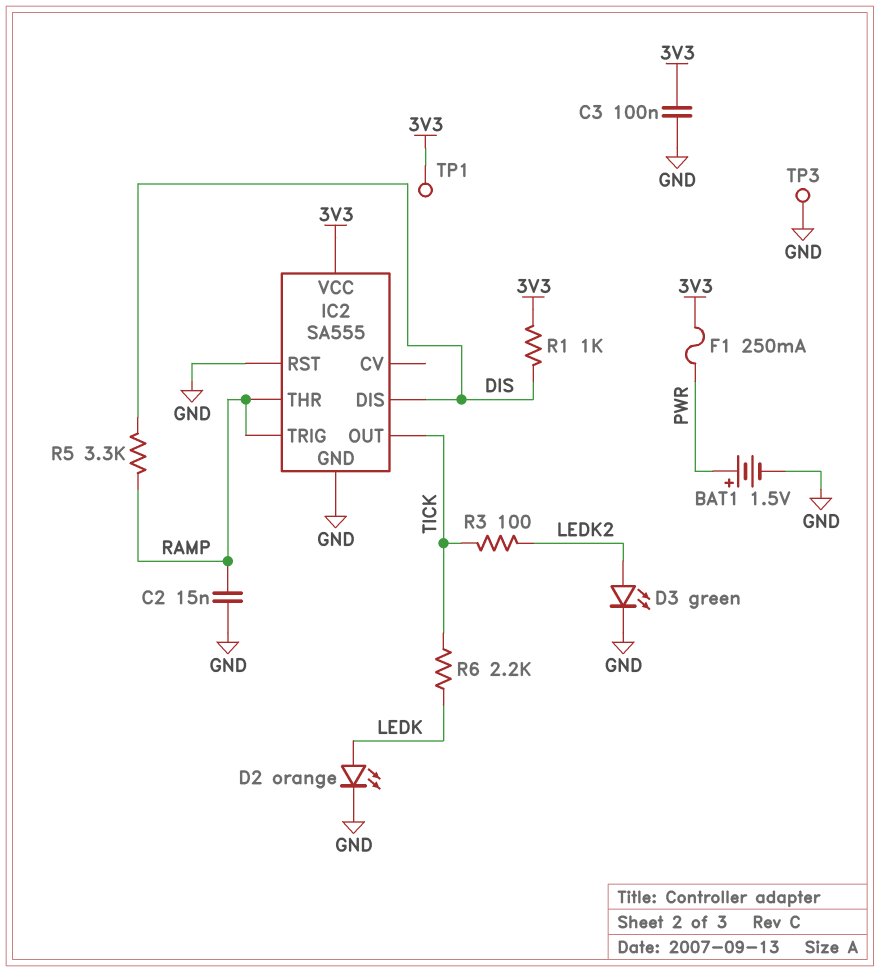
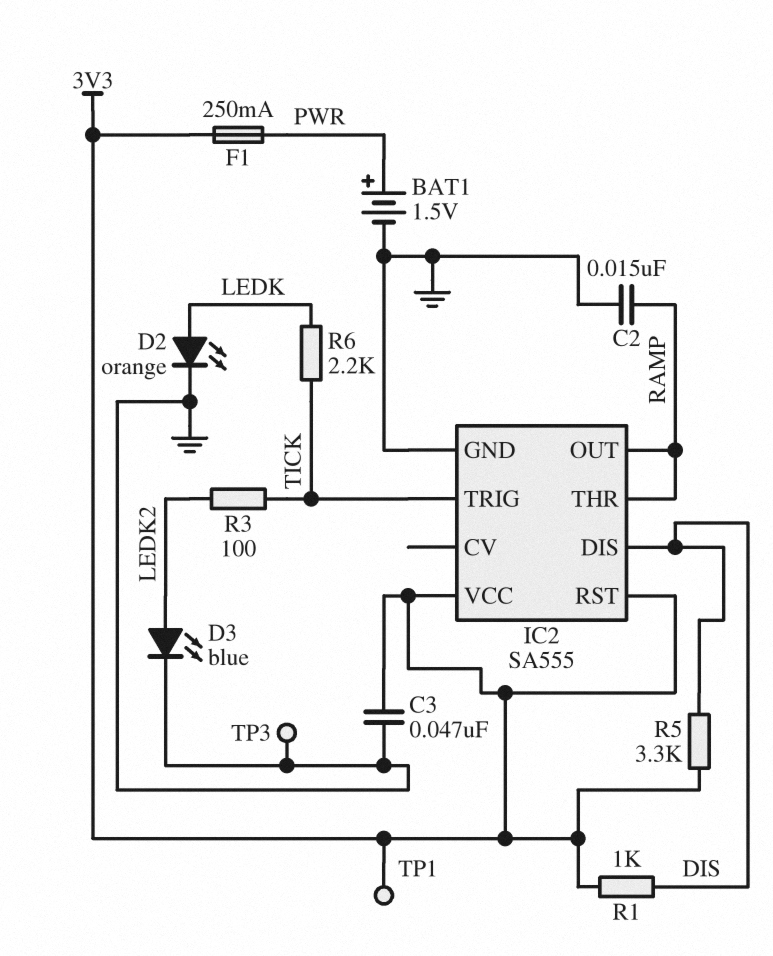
C3: 100nF (3V3, GND) -> 47nF (3V3, GND)
D3: LED green (A LEDK2, K GND) -> LED blue (A LEDK2, K GND)
IC2 pin OUT: TICK -> RAMP
IC2 pin RST: GND -> 3V3
IC2 pin TRIG: RAMP -> TICK
R5: 3.3k (DIS, RAMP) -> 3.3k (3V3, DIS)

